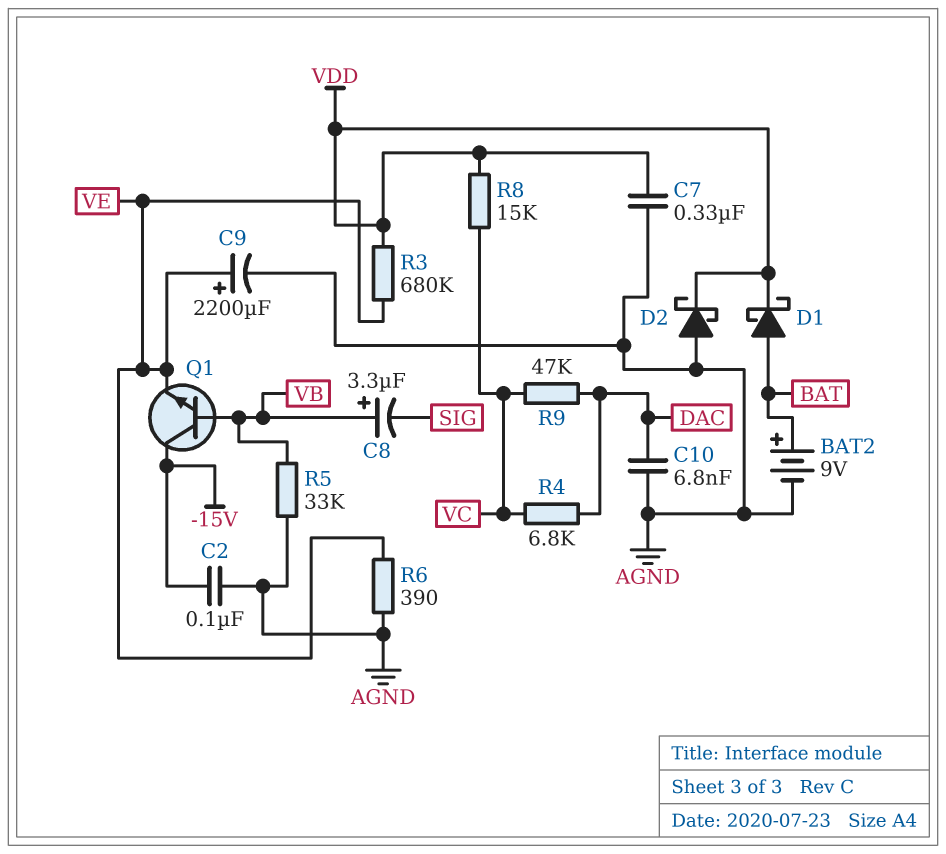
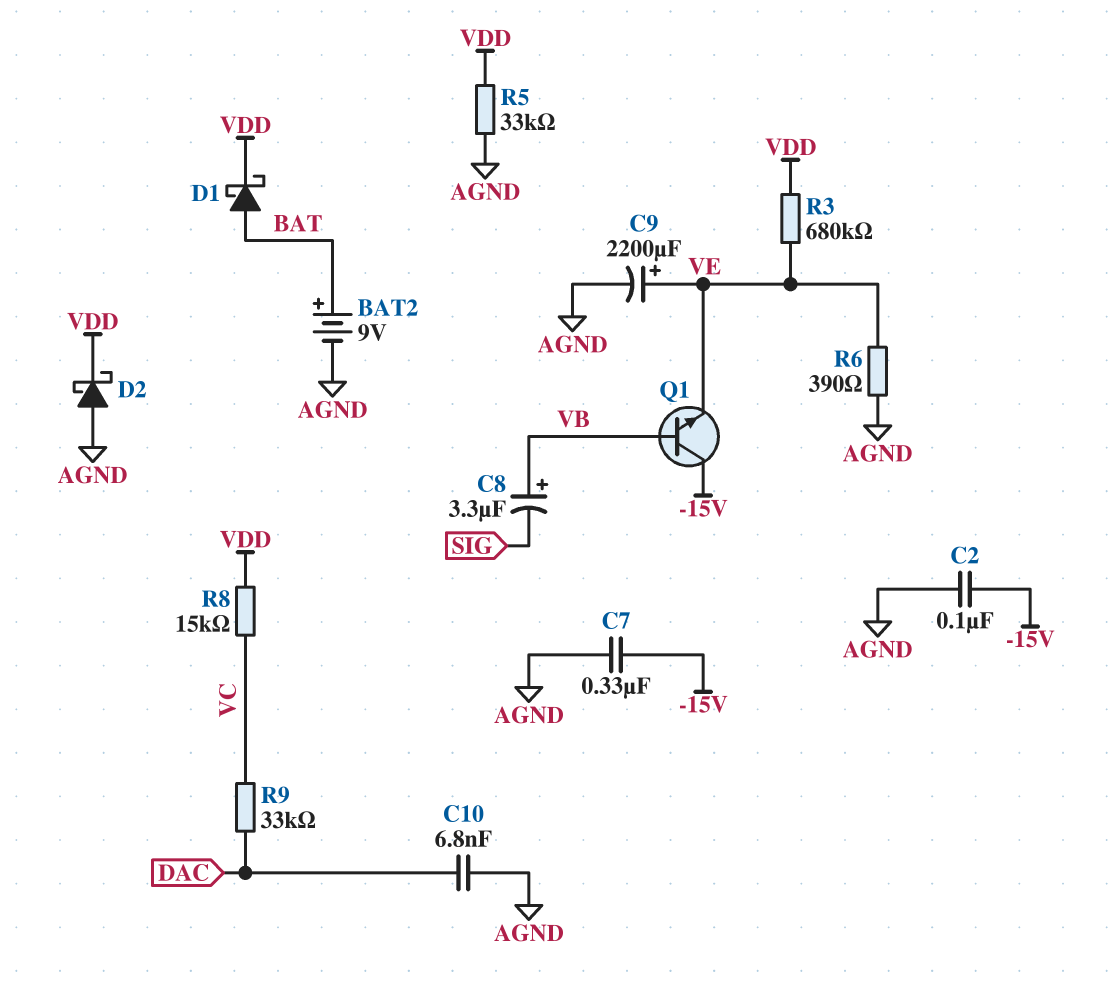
C7: 330nF (AGND, VDD) -> 330nF (-15V, AGND)
R4: 6.8k (DAC, VC) -> none
R5: 33k (AGND, VB) -> 33k (AGND, VDD)
R9: 47k (DAC, VC) -> 33k (DAC, VC)

